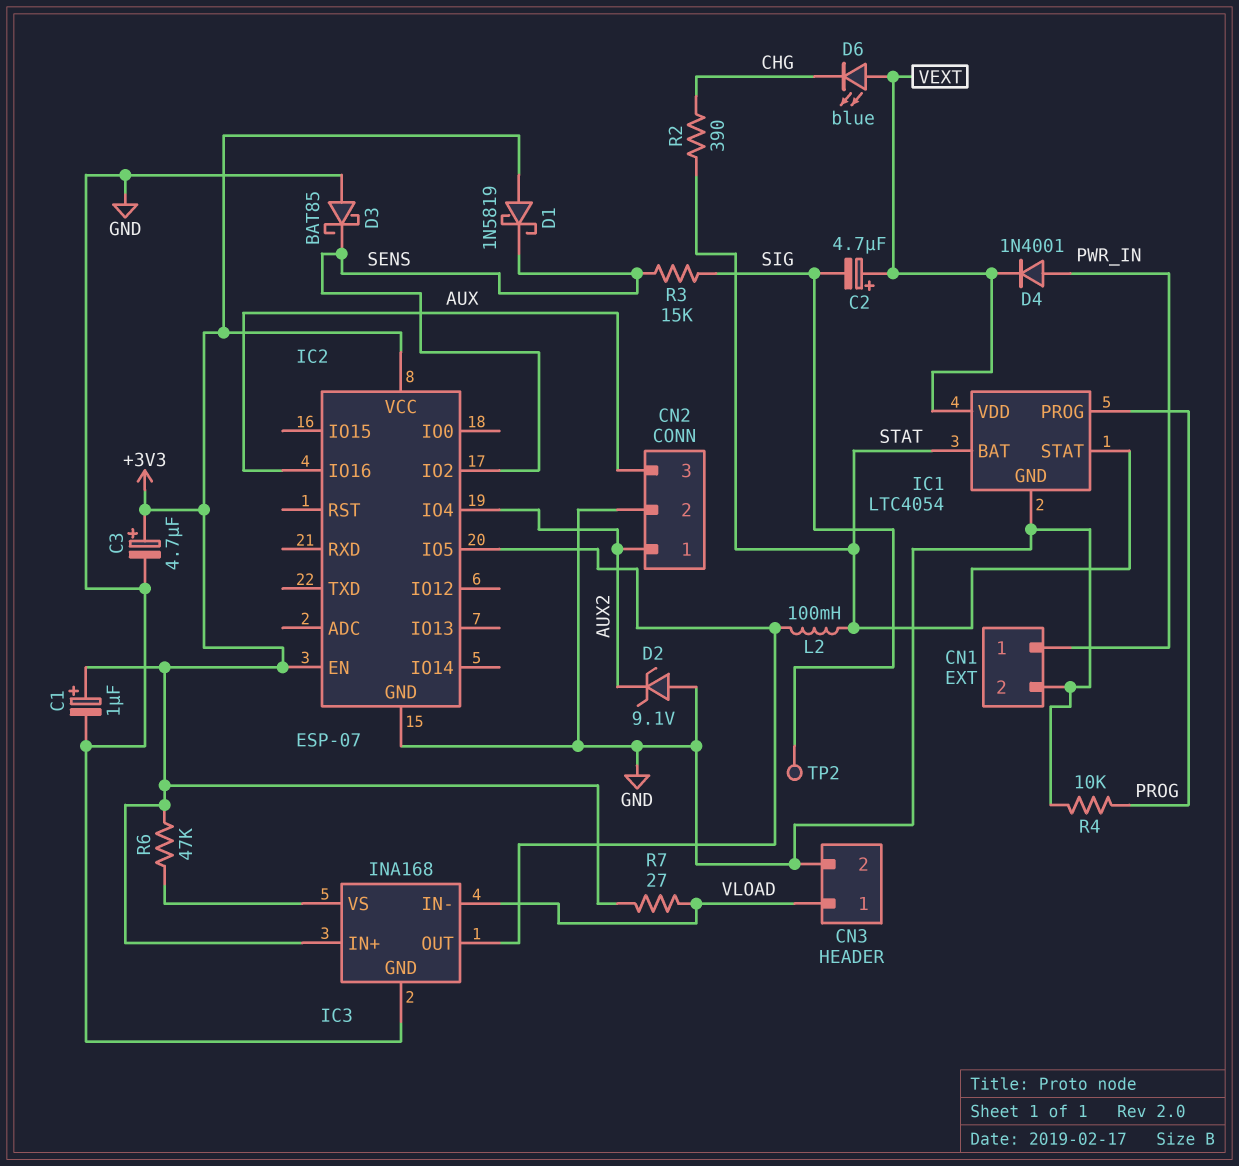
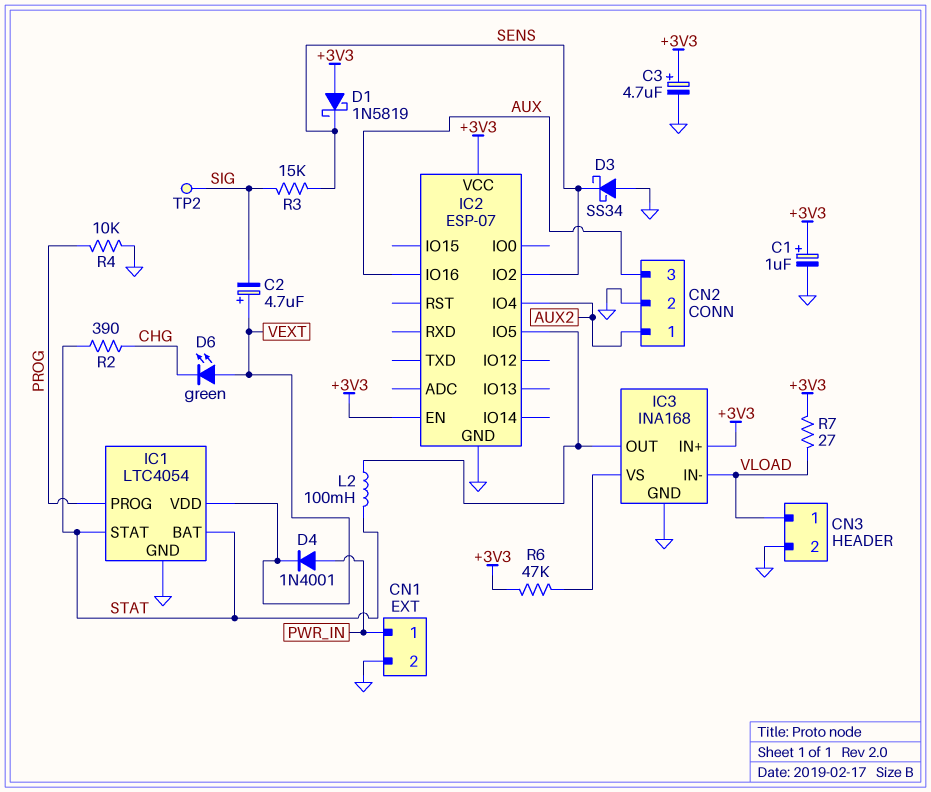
D2: zener 9.1V (A GND, K AUX2) -> none
D3: schottky BAT85 (A GND, K SENS) -> schottky SS34 (A GND, K SENS)
D6: LED blue (A VEXT, K CHG) -> LED green (A VEXT, K CHG)

